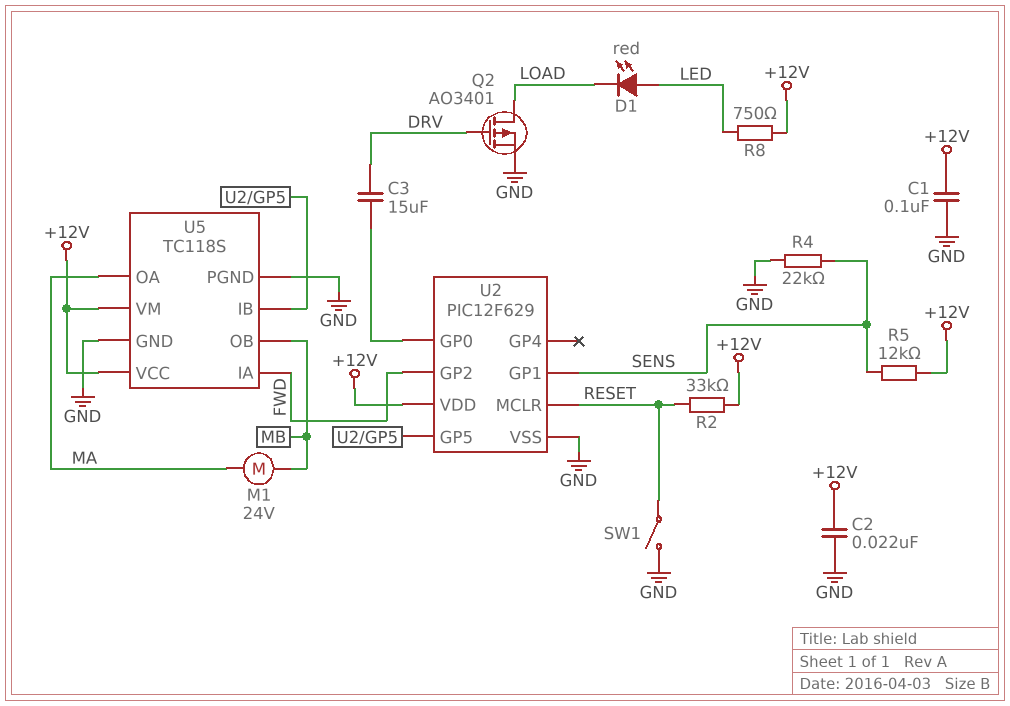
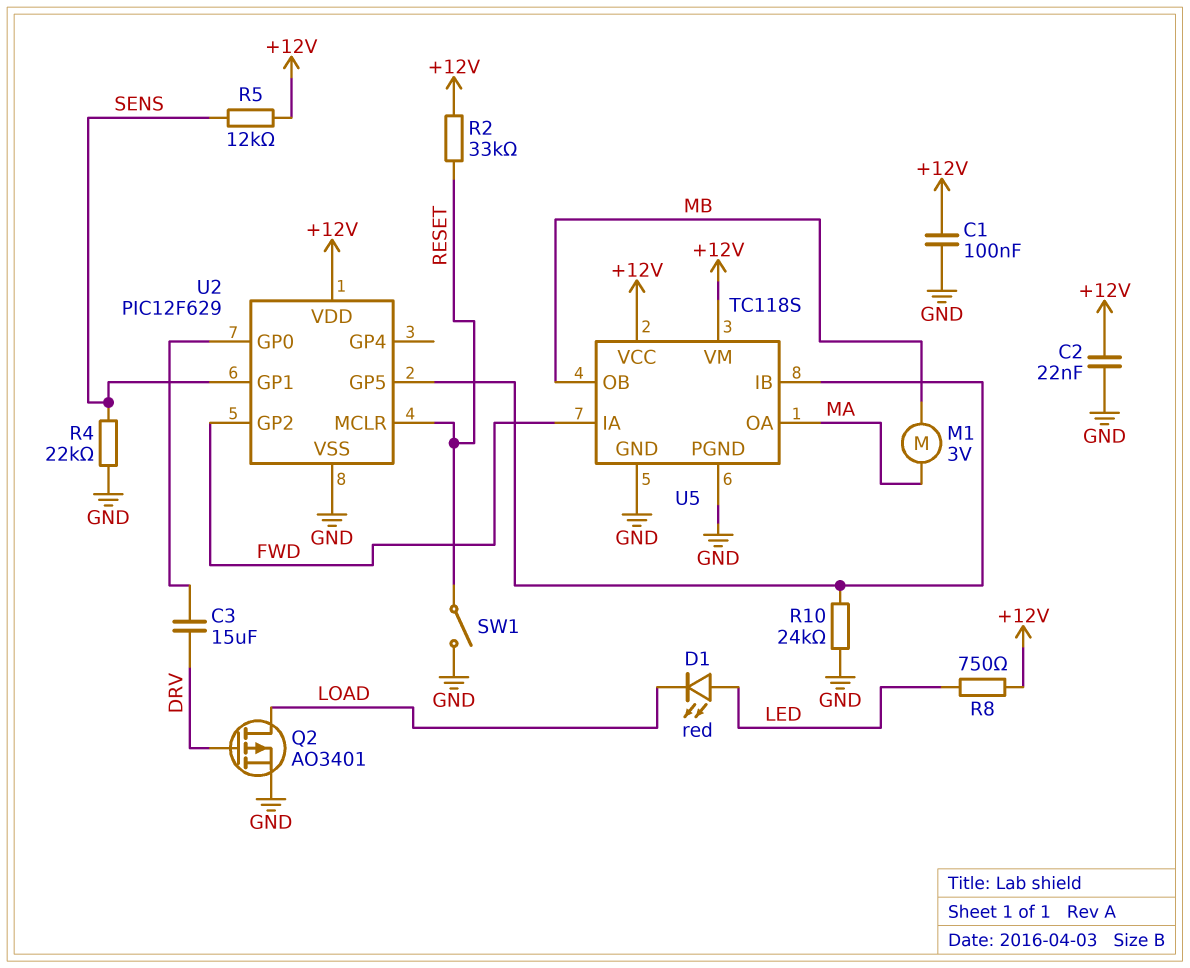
M1: motor 24V (MA, MB) -> motor 3V (MA, MB)
R10: none -> 24k (GND, U2/GP5)

